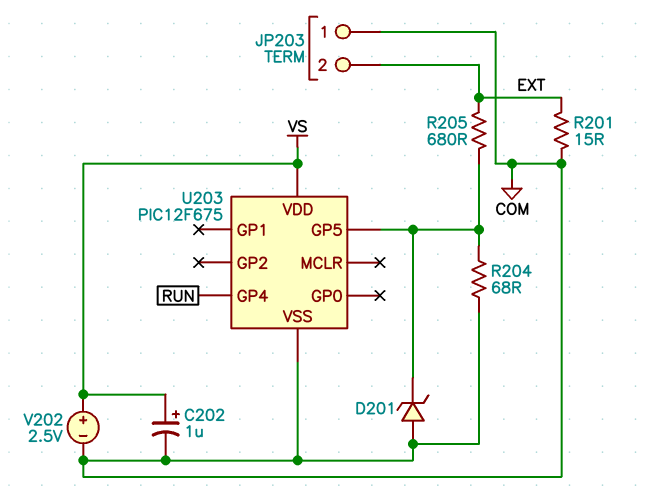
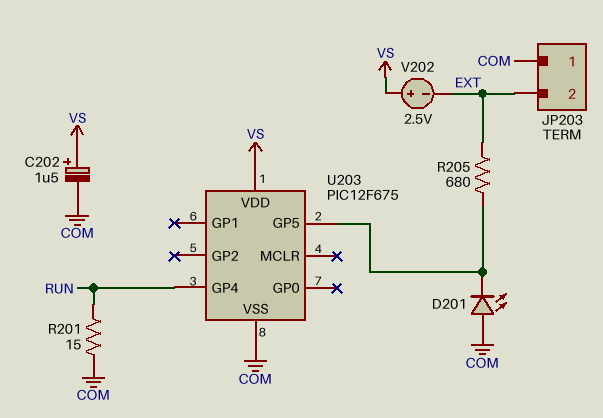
C202: 1uF (plus VS, minus COM) -> 1.5uF (plus VS, minus COM)
D201: zener (A COM, K U203/GP5) -> LED (A COM, K U203/GP5)
R201: 15 (COM, EXT) -> 15 (COM, RUN)
R204: 68 (COM, U203/GP5) -> none
V202: 2.5V (plus VS, minus COM) -> 2.5V (plus VS, minus EXT)

